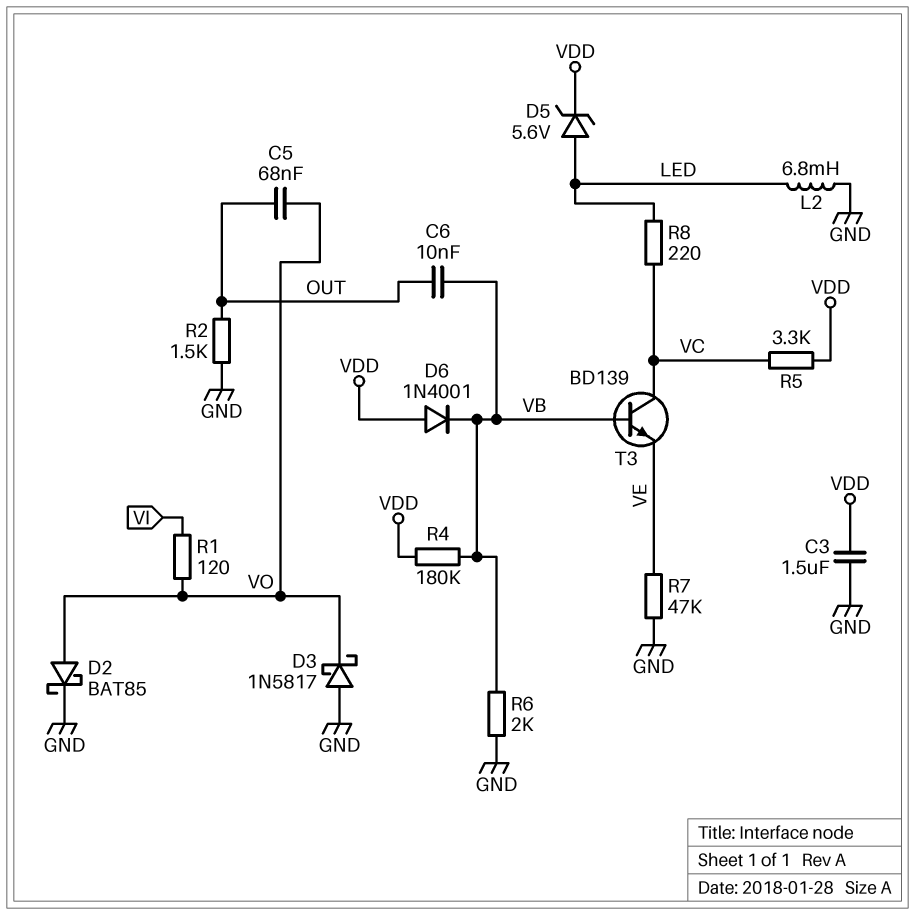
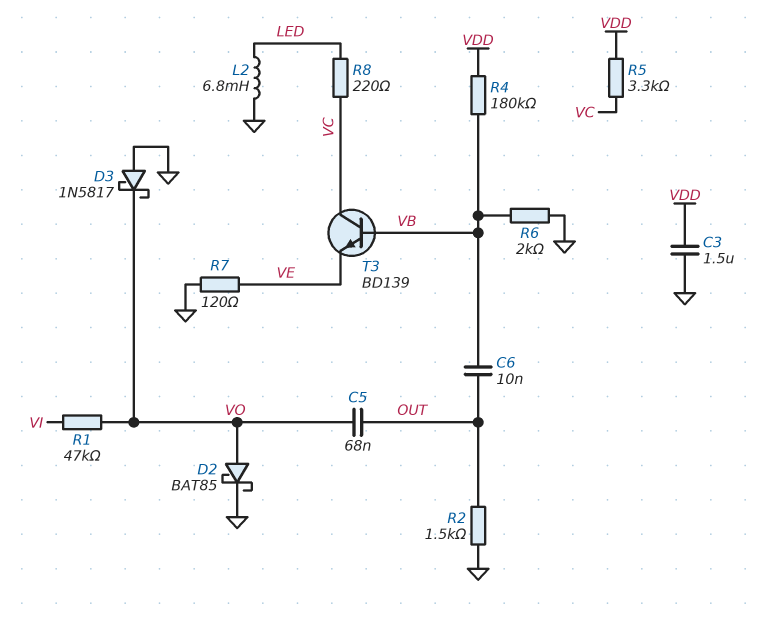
D5: zener 5.6V (A LED, K VDD) -> none
D6: diode 1N4001 (A VDD, K VB) -> none
R1: 120 (VI, VO) -> 47k (VI, VO)
R7: 47k (GND, VE) -> 120 (GND, VE)

